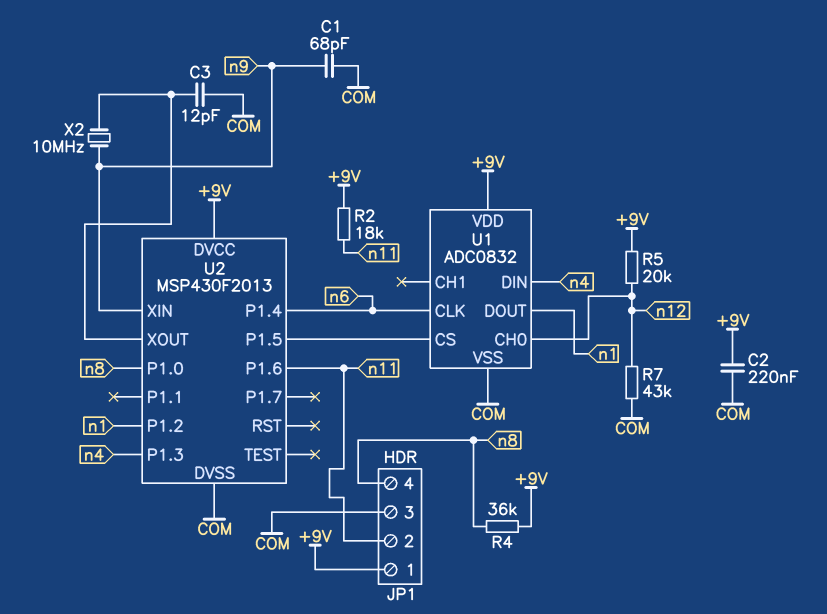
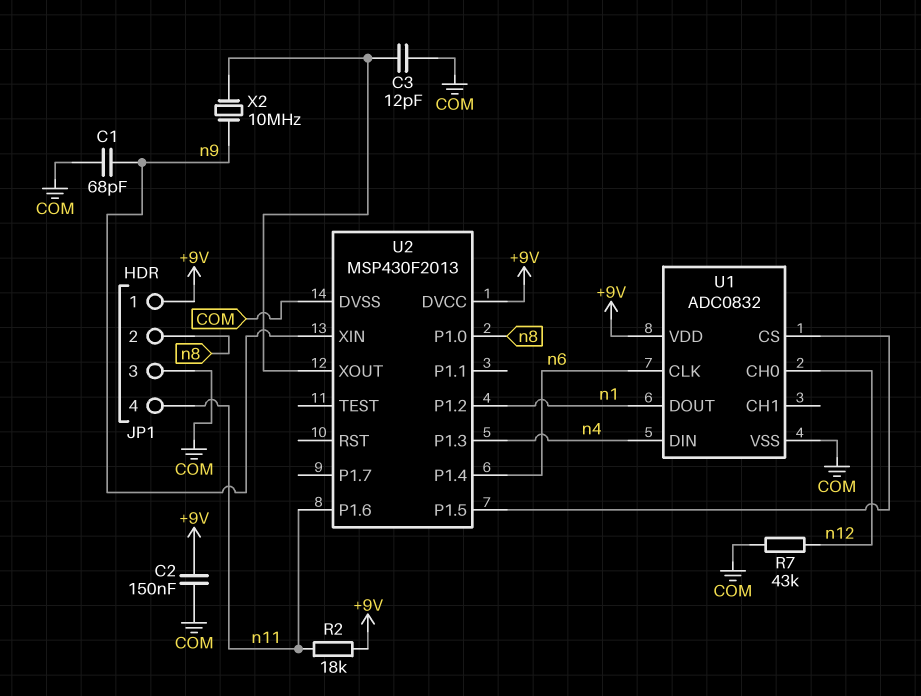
C2: 220nF (+9V, COM) -> 150nF (+9V, COM)
JP1 pin 2: n11 -> n8
JP1 pin 4: n8 -> n11
R4: 36k (+9V, n8) -> none
R5: 20k (+9V, n12) -> none

